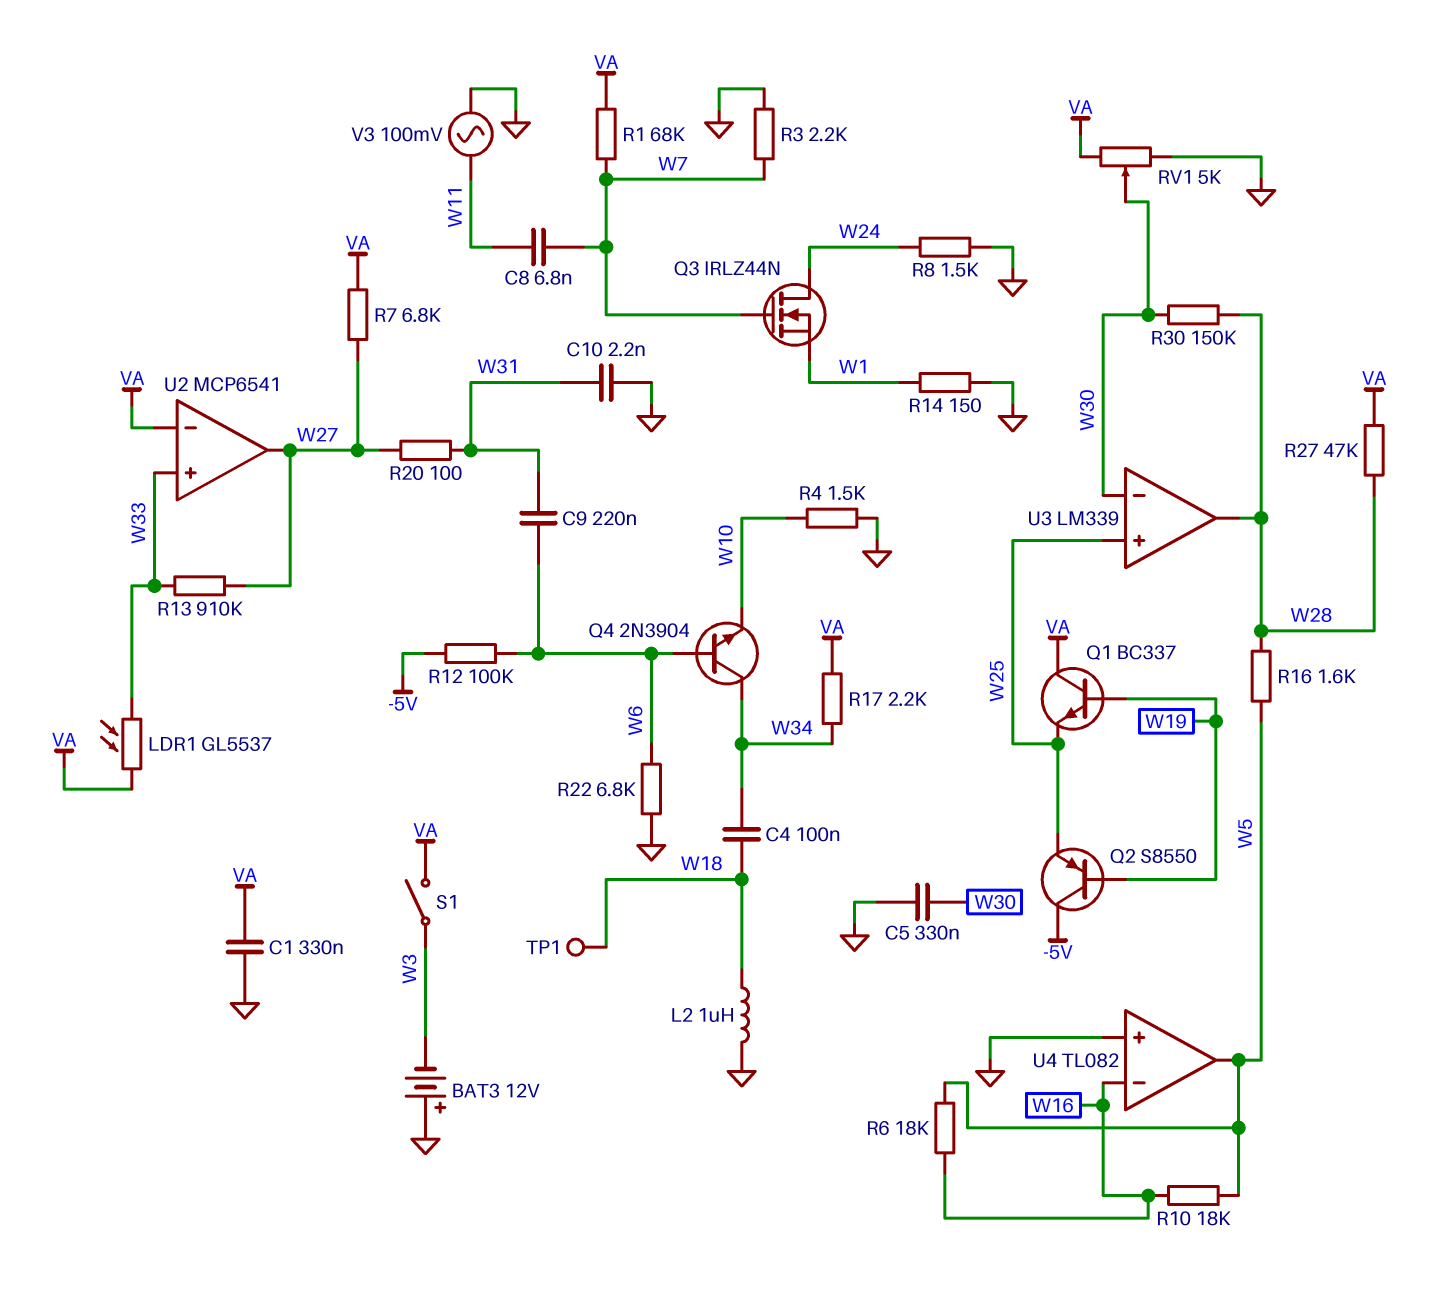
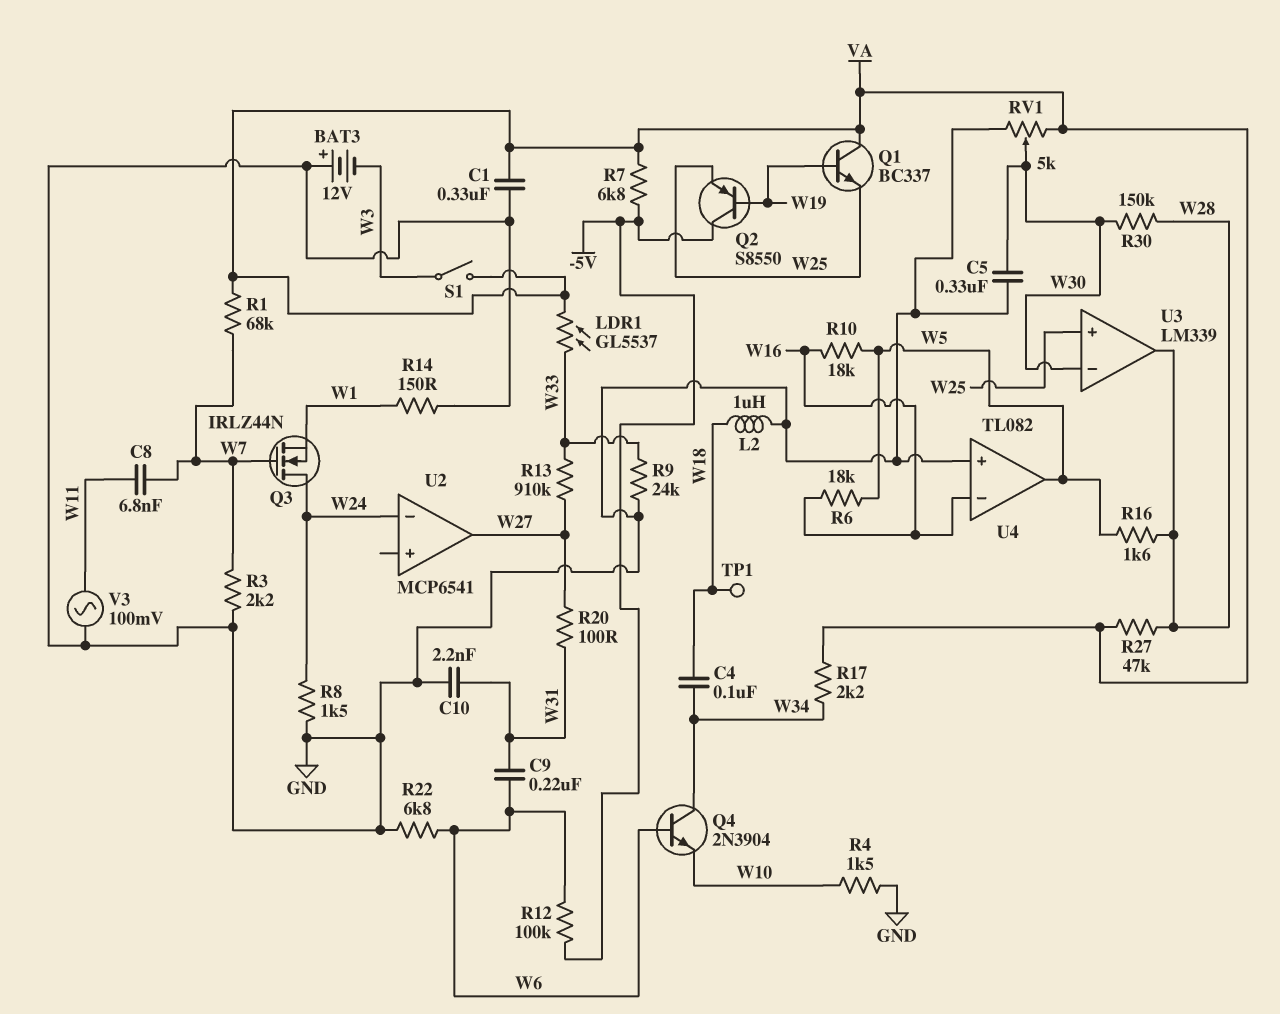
R7: 6.8k (VA, W27) -> 6.8k (-5V, VA)
R9: none -> 24k (GND, W33)
U2 pin in+: W33 -> none
U2 pin in-: VA -> W24

